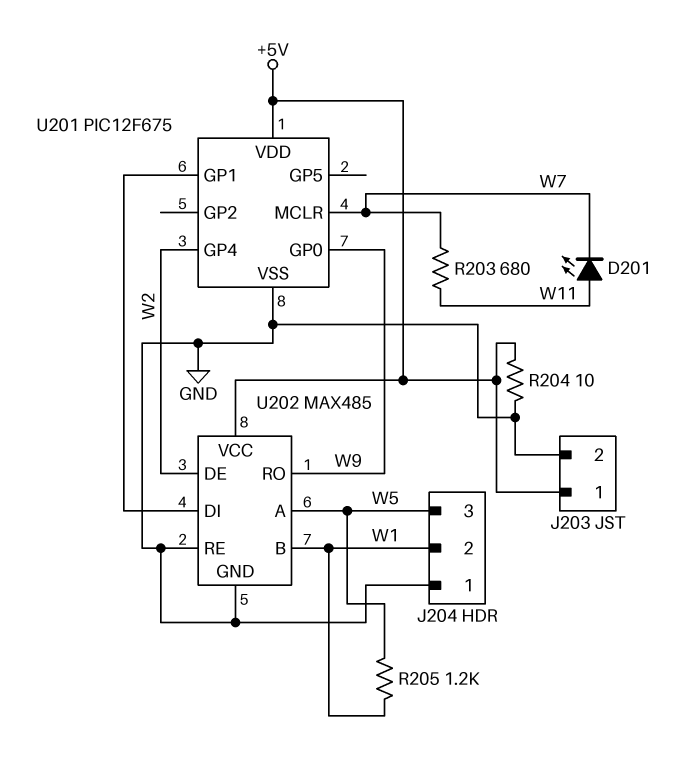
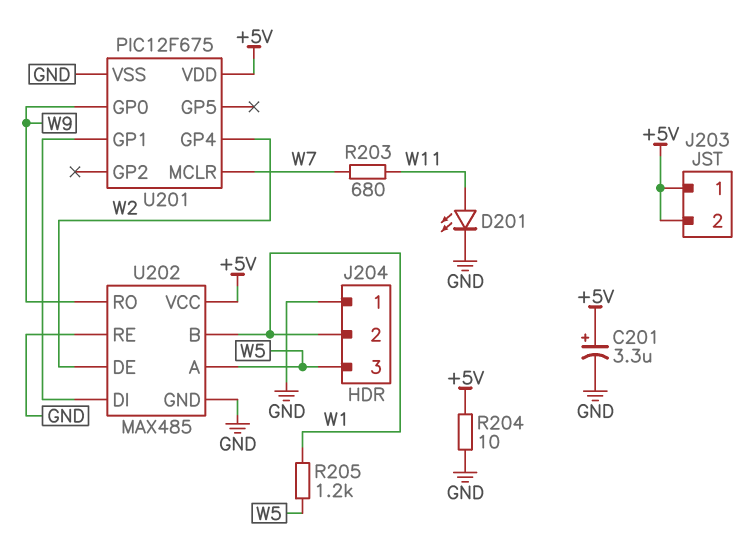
C201: none -> 3.3uF (plus +5V, minus GND)
D201: LED (A W11, K W7) -> LED (A W11, K GND)
J203 pin 2: GND -> +5V

